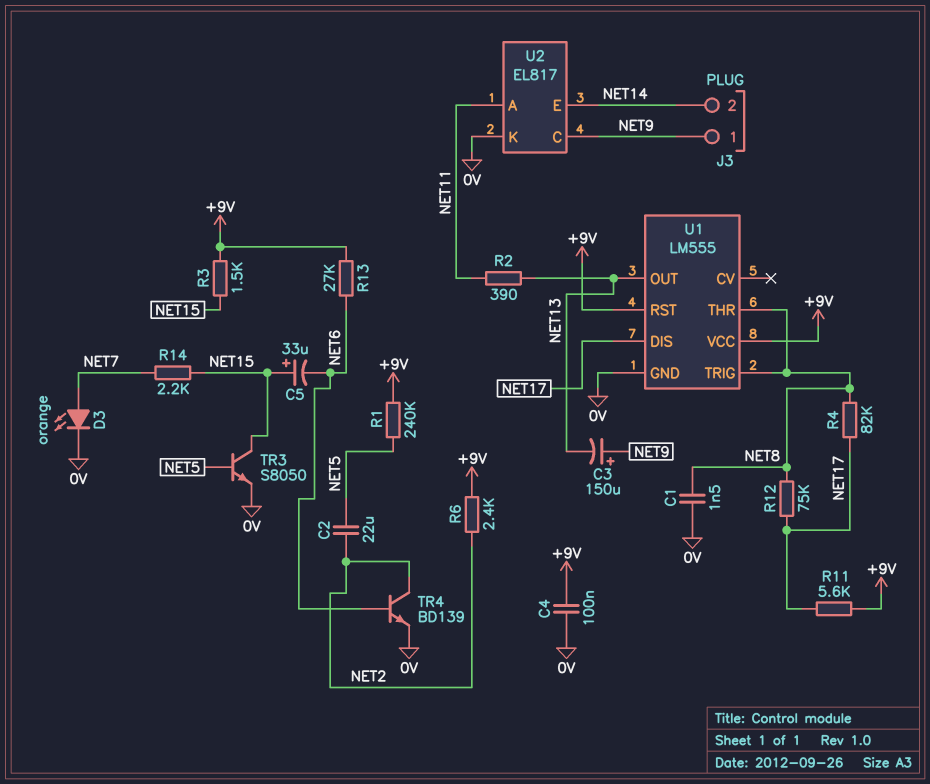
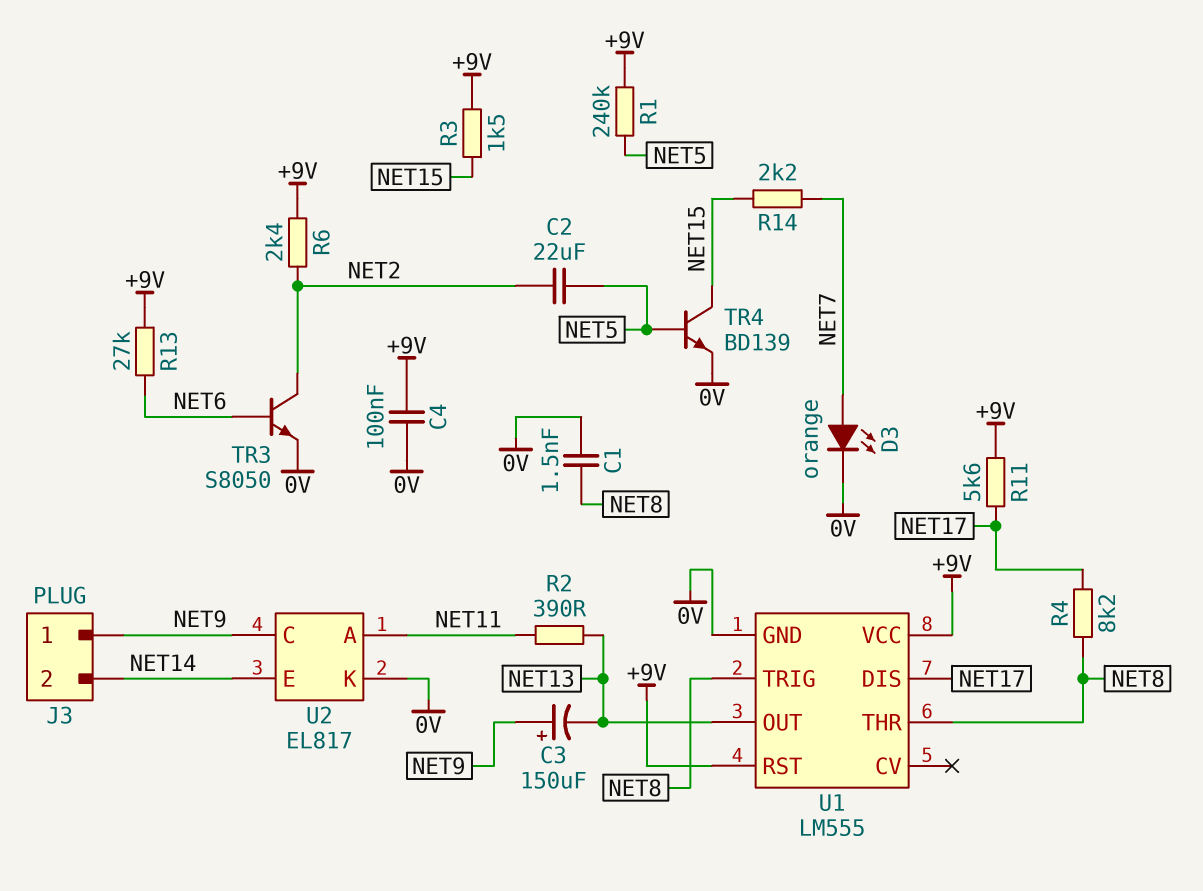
C5: 33uF (plus NET15, minus NET6) -> none
R4: 82k (NET8, NET17) -> 8.2k (NET8, NET17)
R12: 75k (NET8, NET17) -> none
TR3: NPN S8050 (B NET5, C NET15, E 0V) -> NPN S8050 (B NET6, C NET2, E 0V)
TR4: NPN BD139 (B NET6, C NET2, E 0V) -> NPN BD139 (B NET5, C NET15, E 0V)

